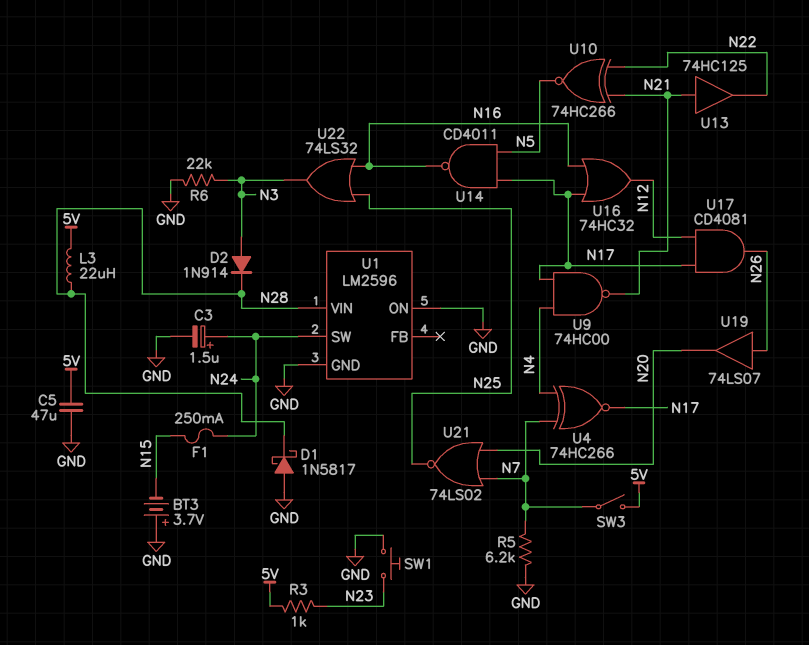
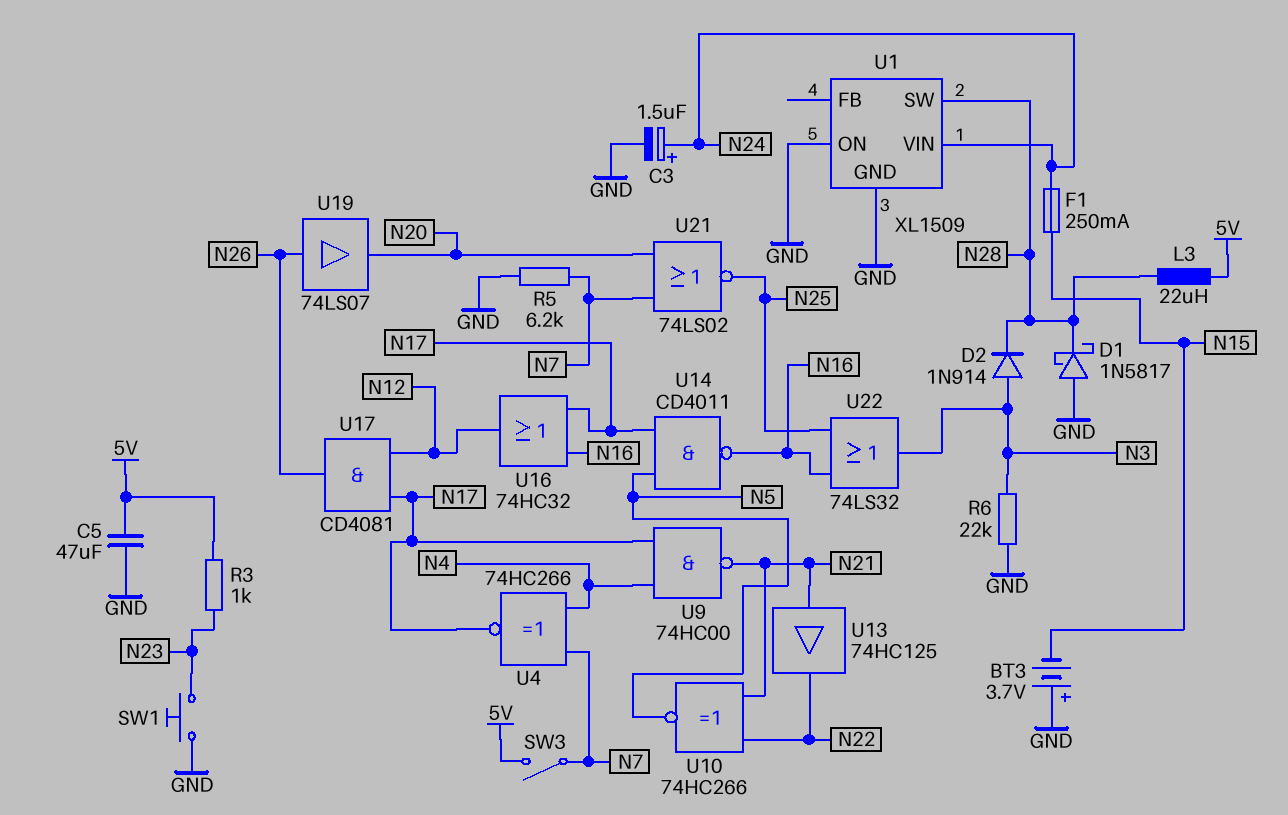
U1: LM2596 -> XL1509
U1 pin SW: N24 -> N28
U1 pin VIN: N28 -> N24

